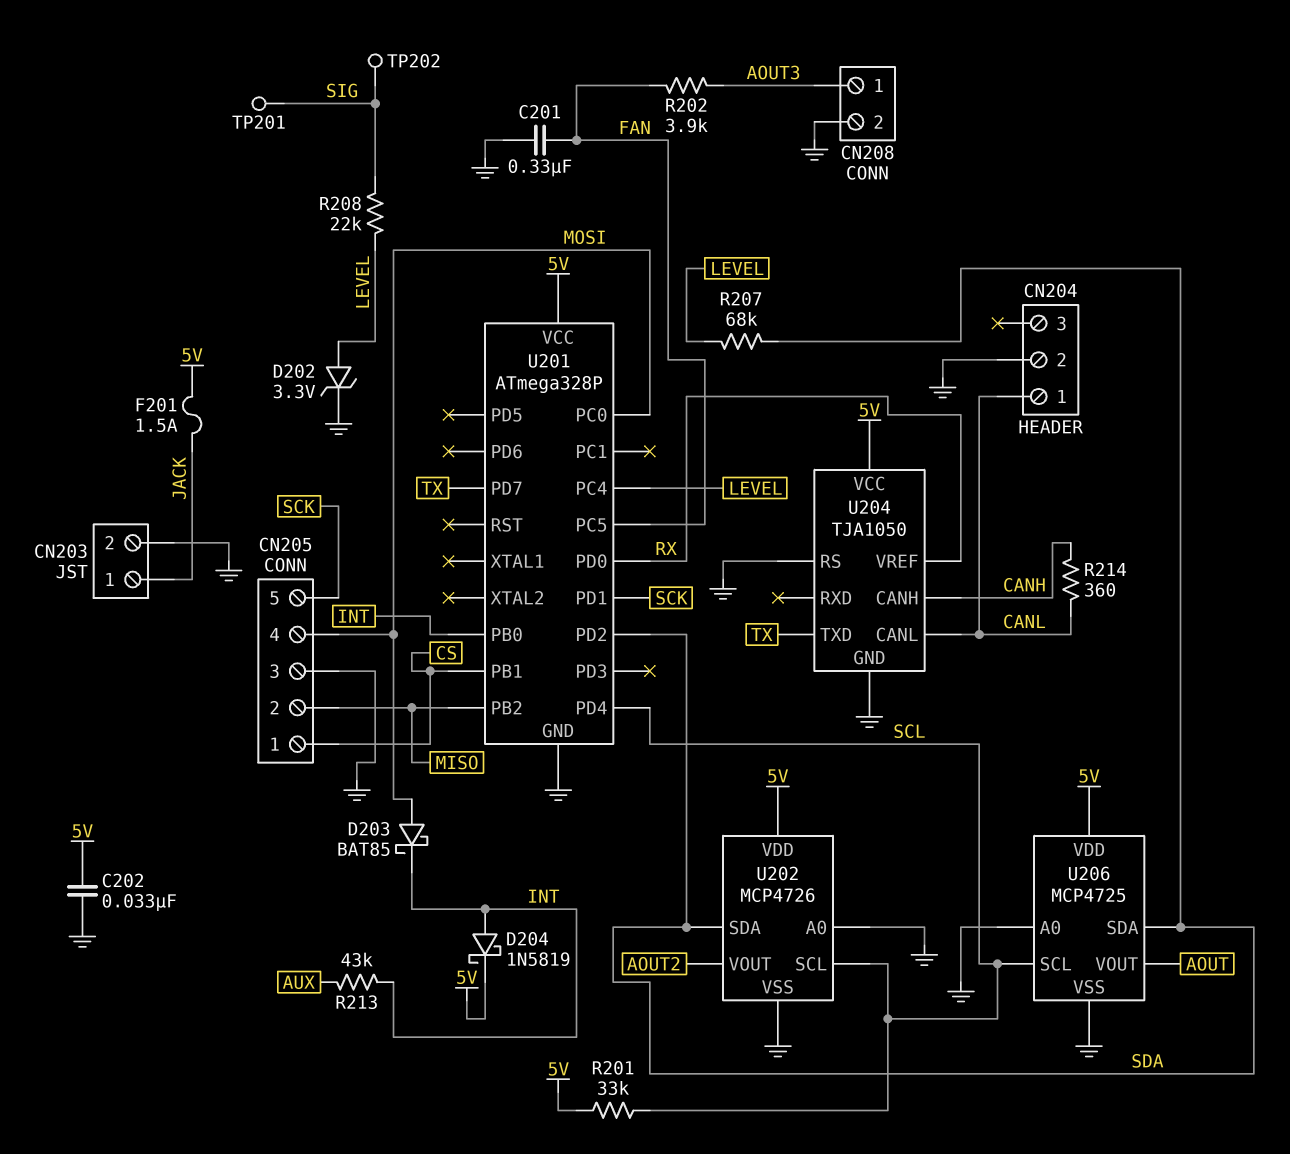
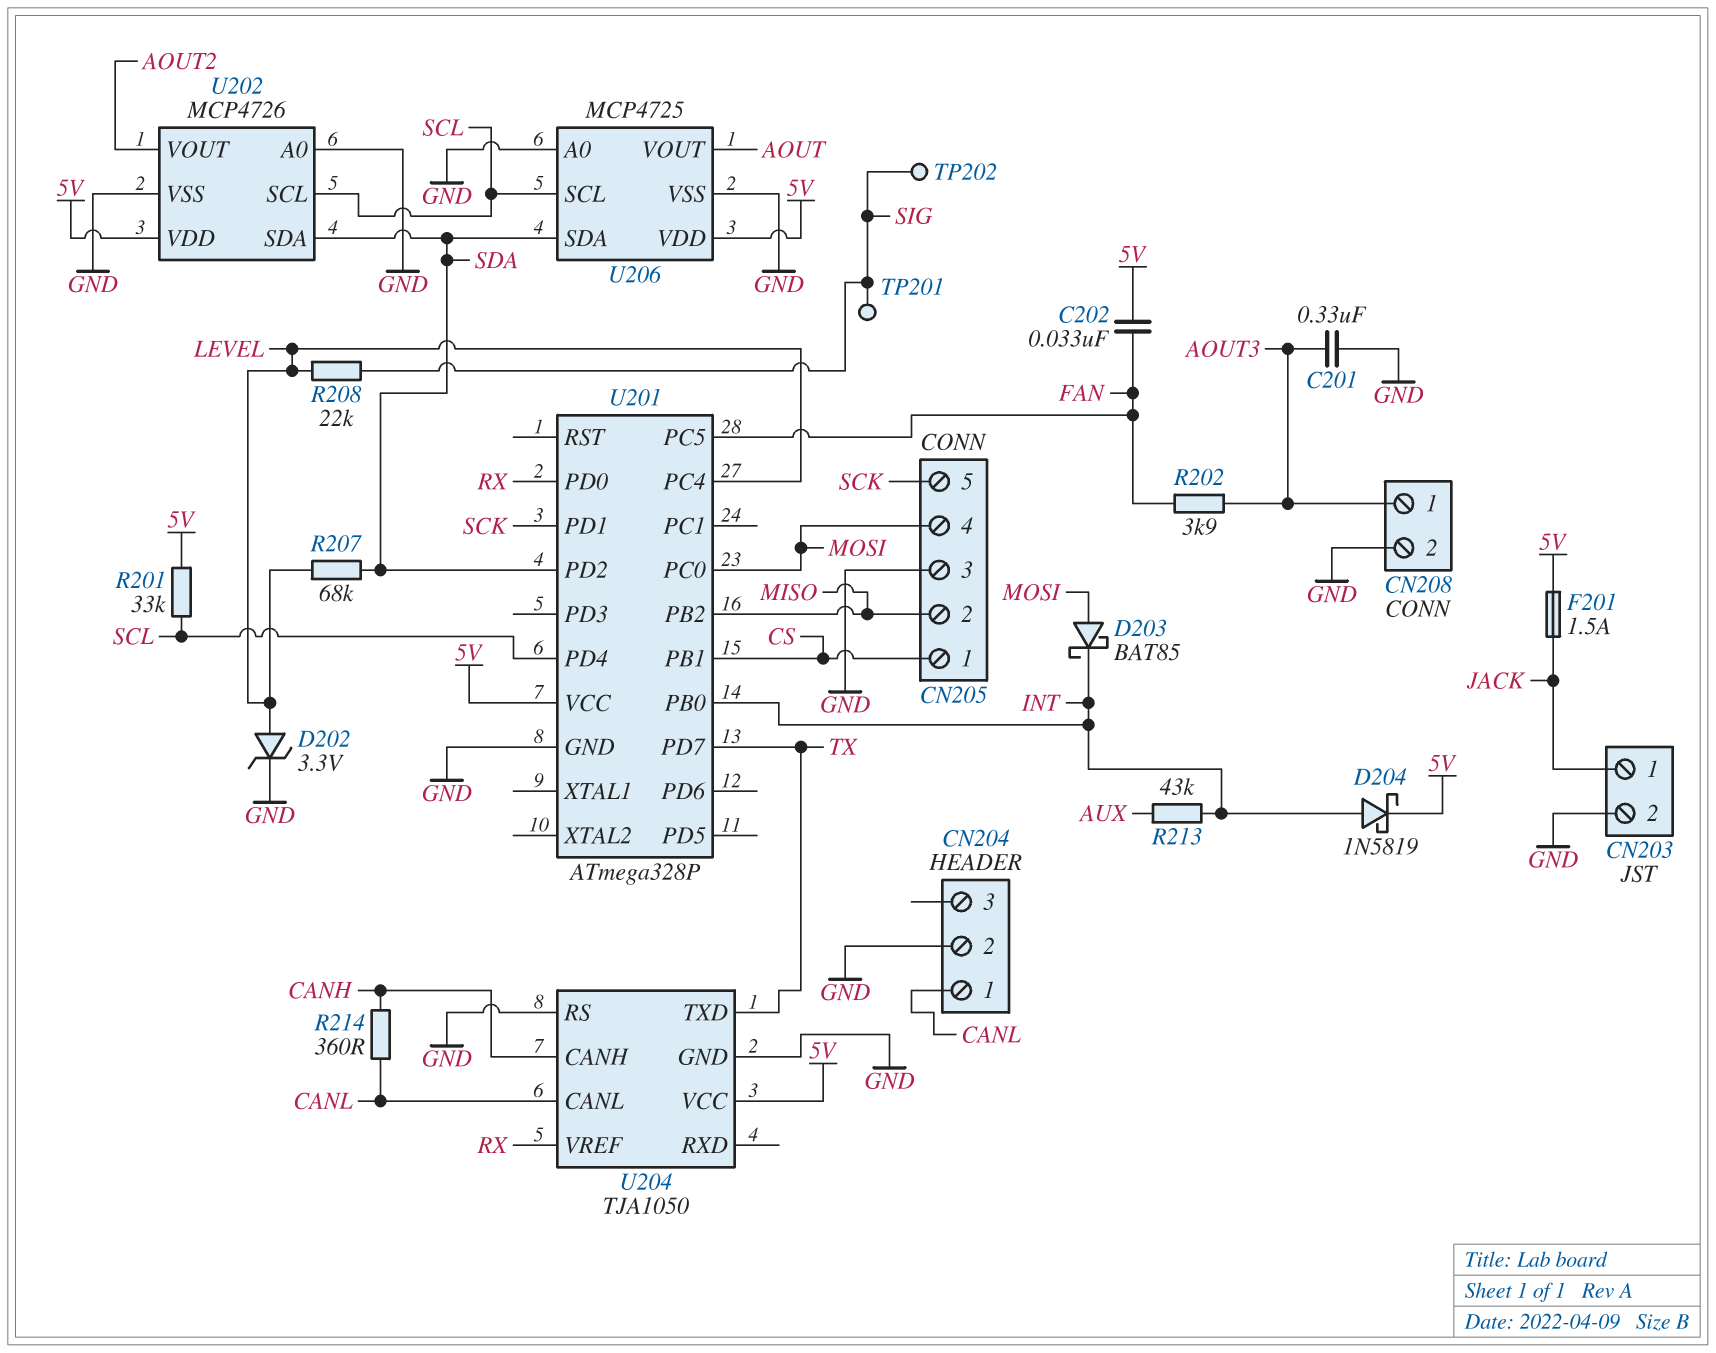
C201: 330nF (FAN, GND) -> 330nF (AOUT3, GND)
C202: 33nF (5V, GND) -> 33nF (5V, FAN)

